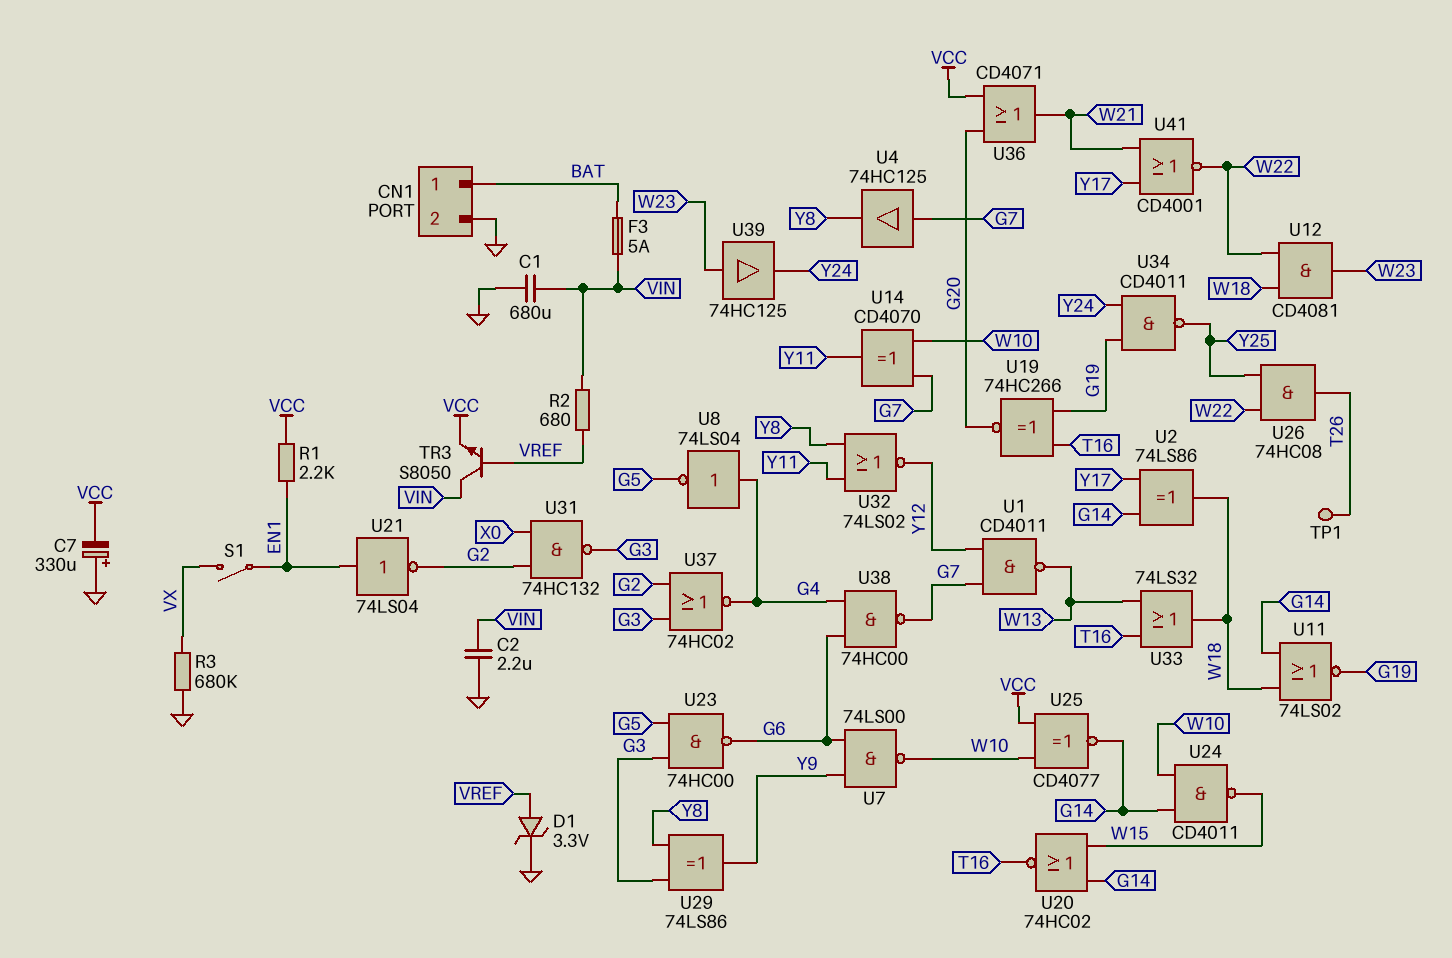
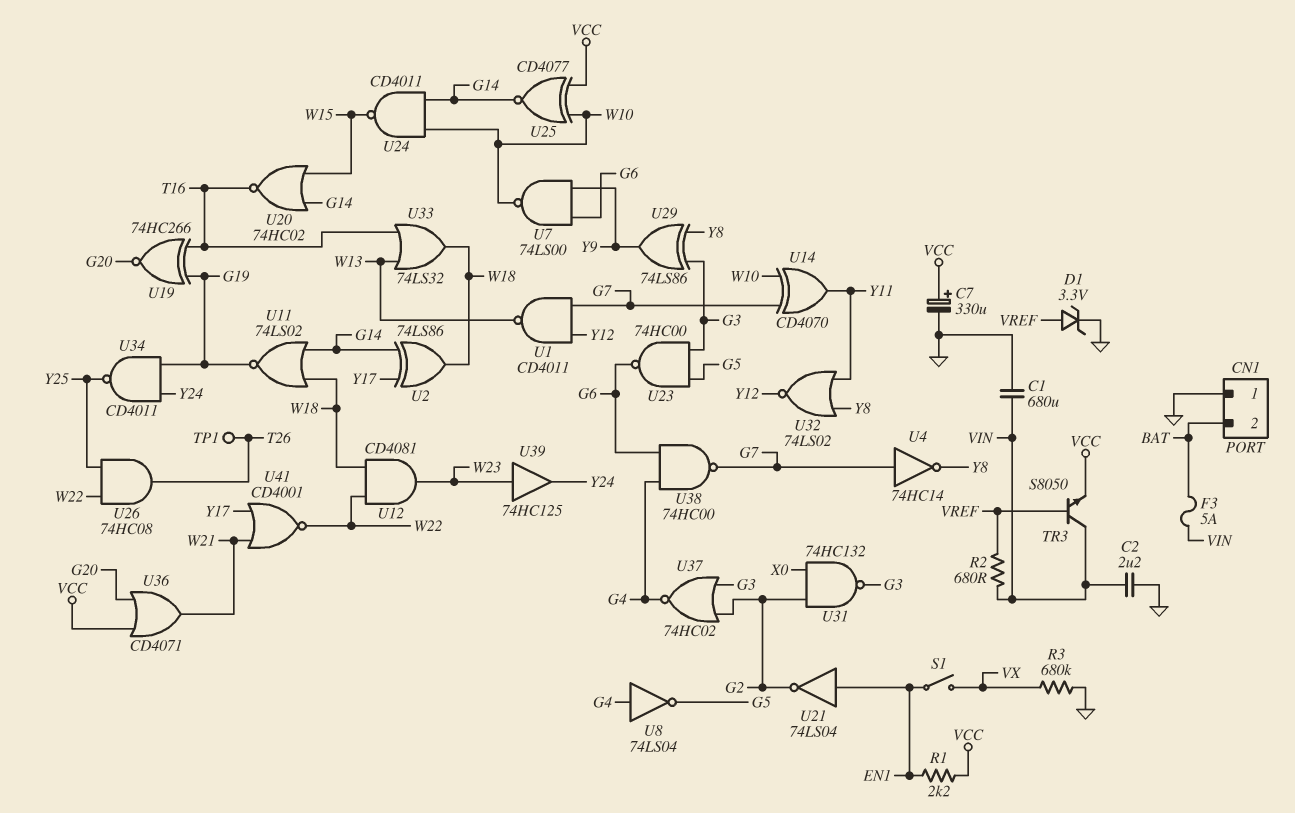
C7: 330uF (plus GND, minus VCC) -> 330uF (plus VCC, minus GND)
CN1 pin 1: BAT -> GND
CN1 pin 2: GND -> BAT
U4: buffer 74HC125 (in G7, out Y8) -> NOT 74HC14 (in G7, out Y8)

